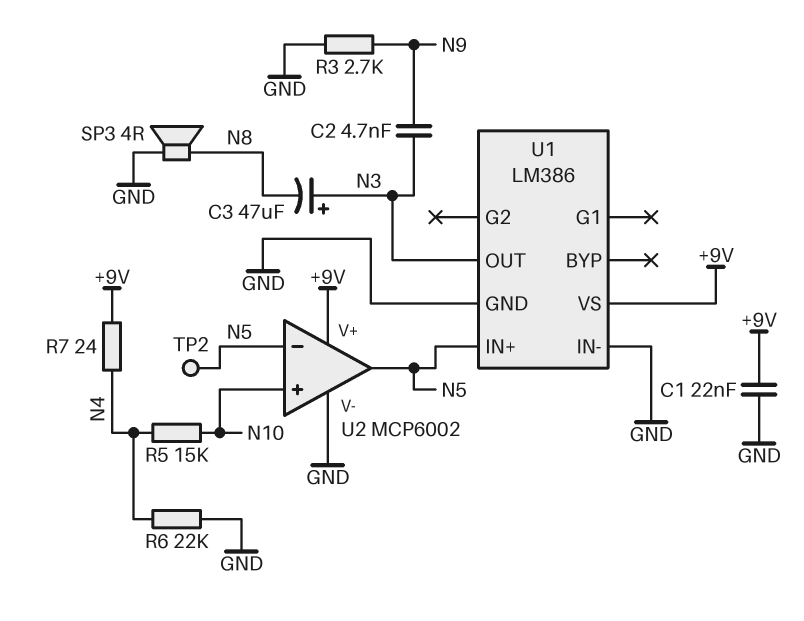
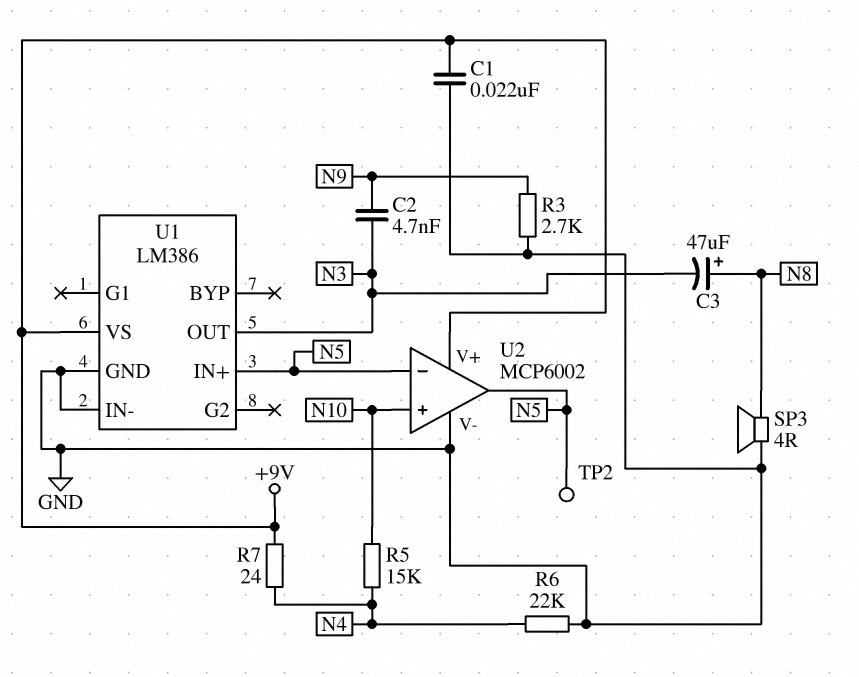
C3: 47uF (plus N3, minus N8) -> 47uF (plus N8, minus N3)

